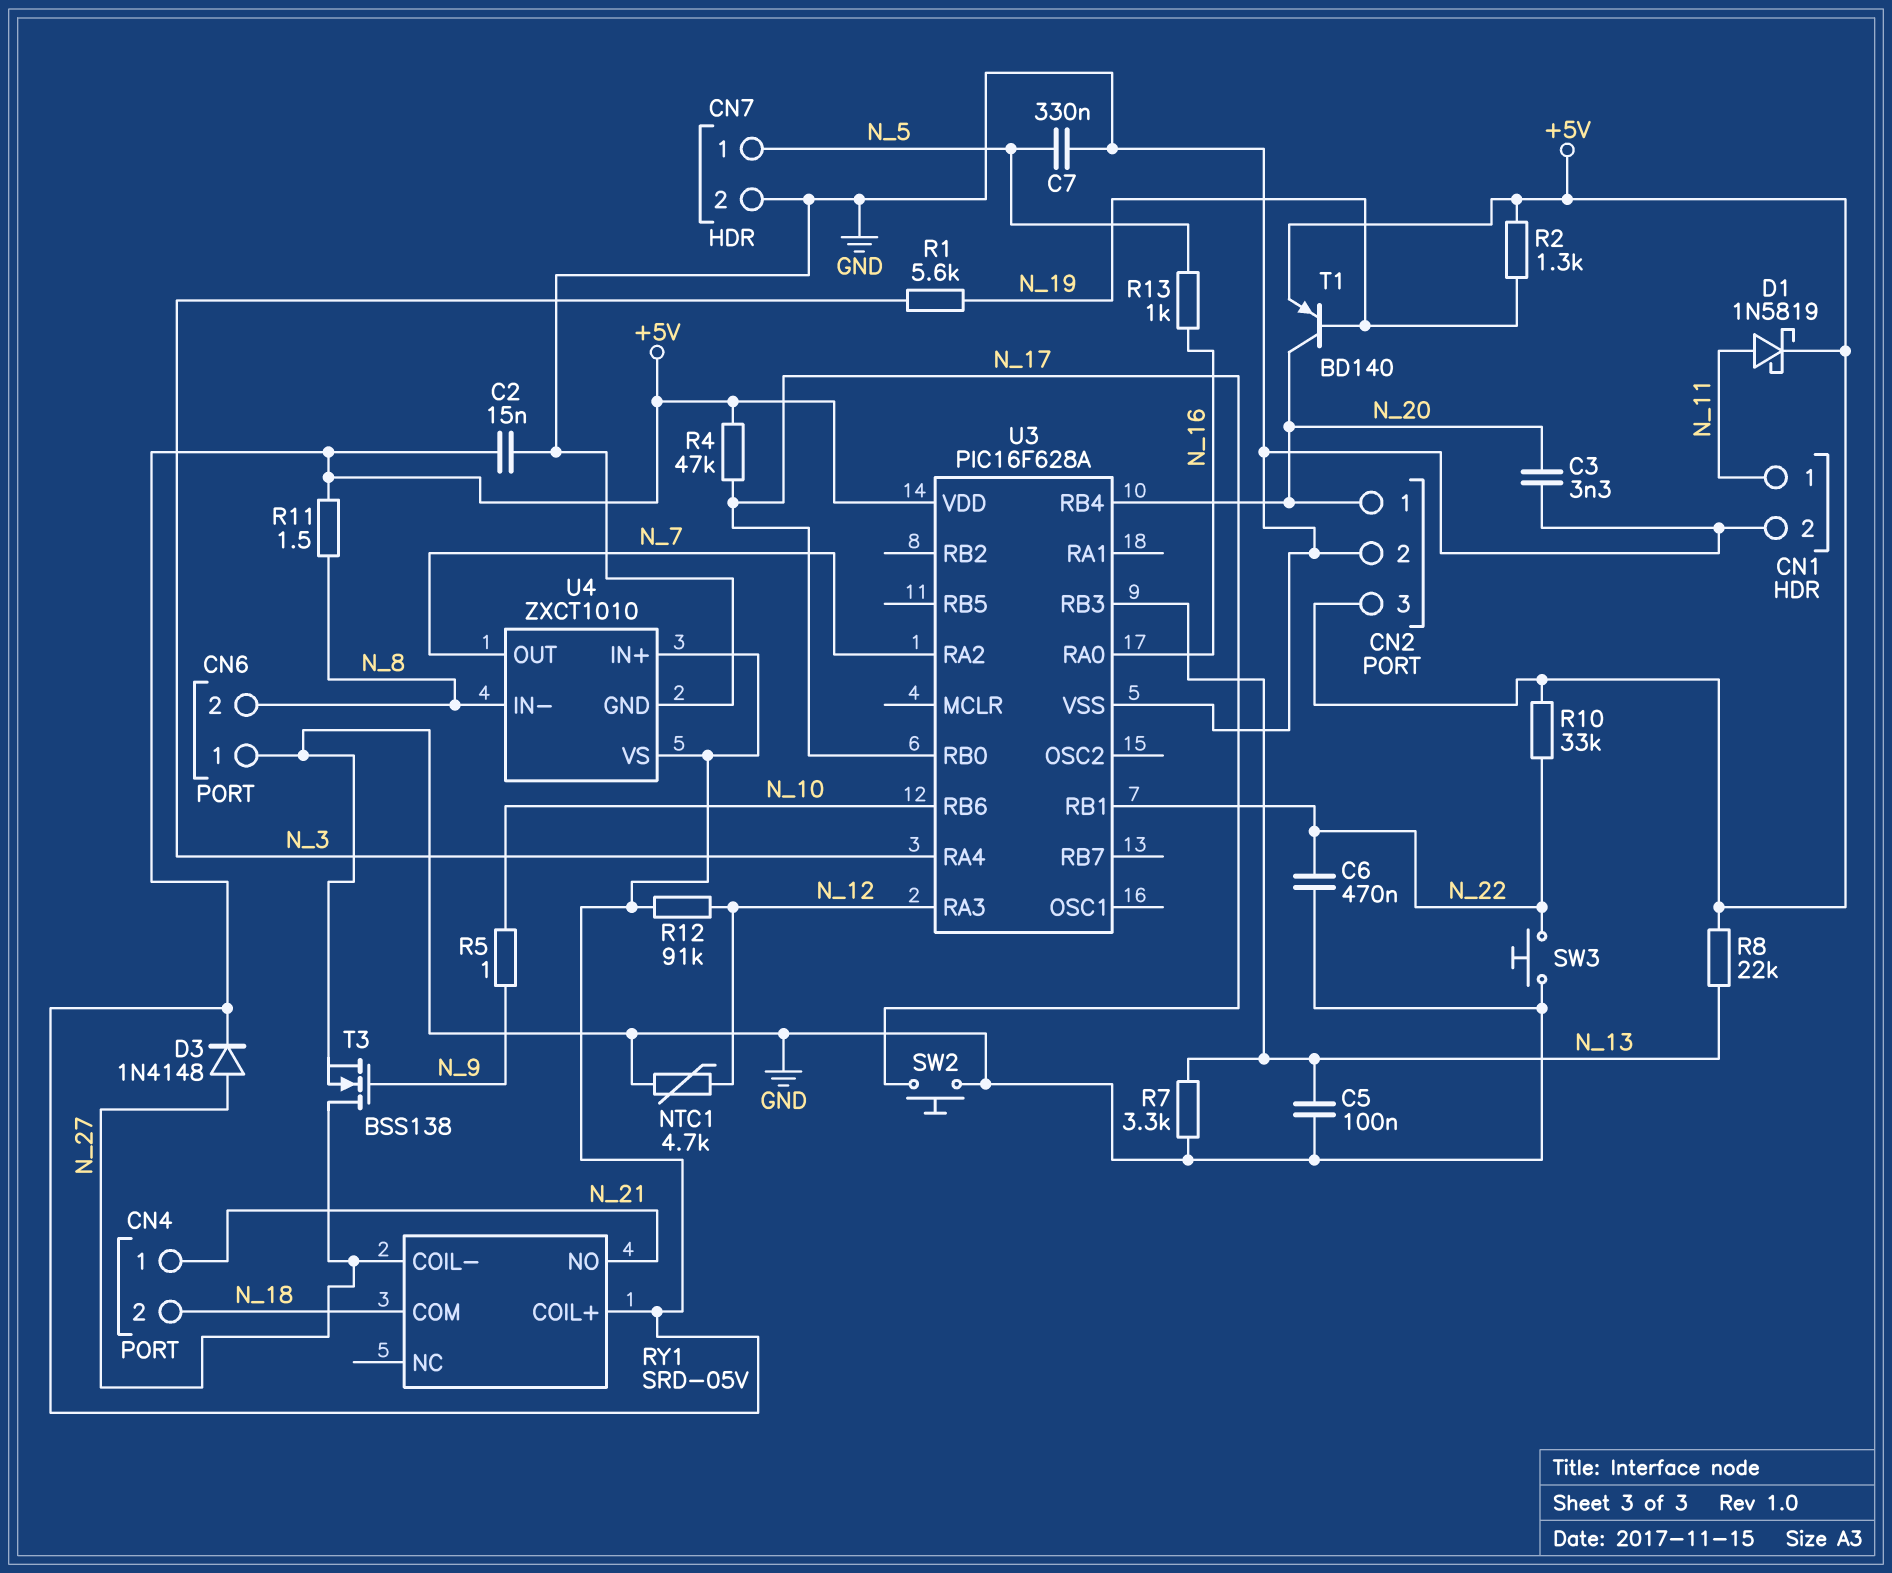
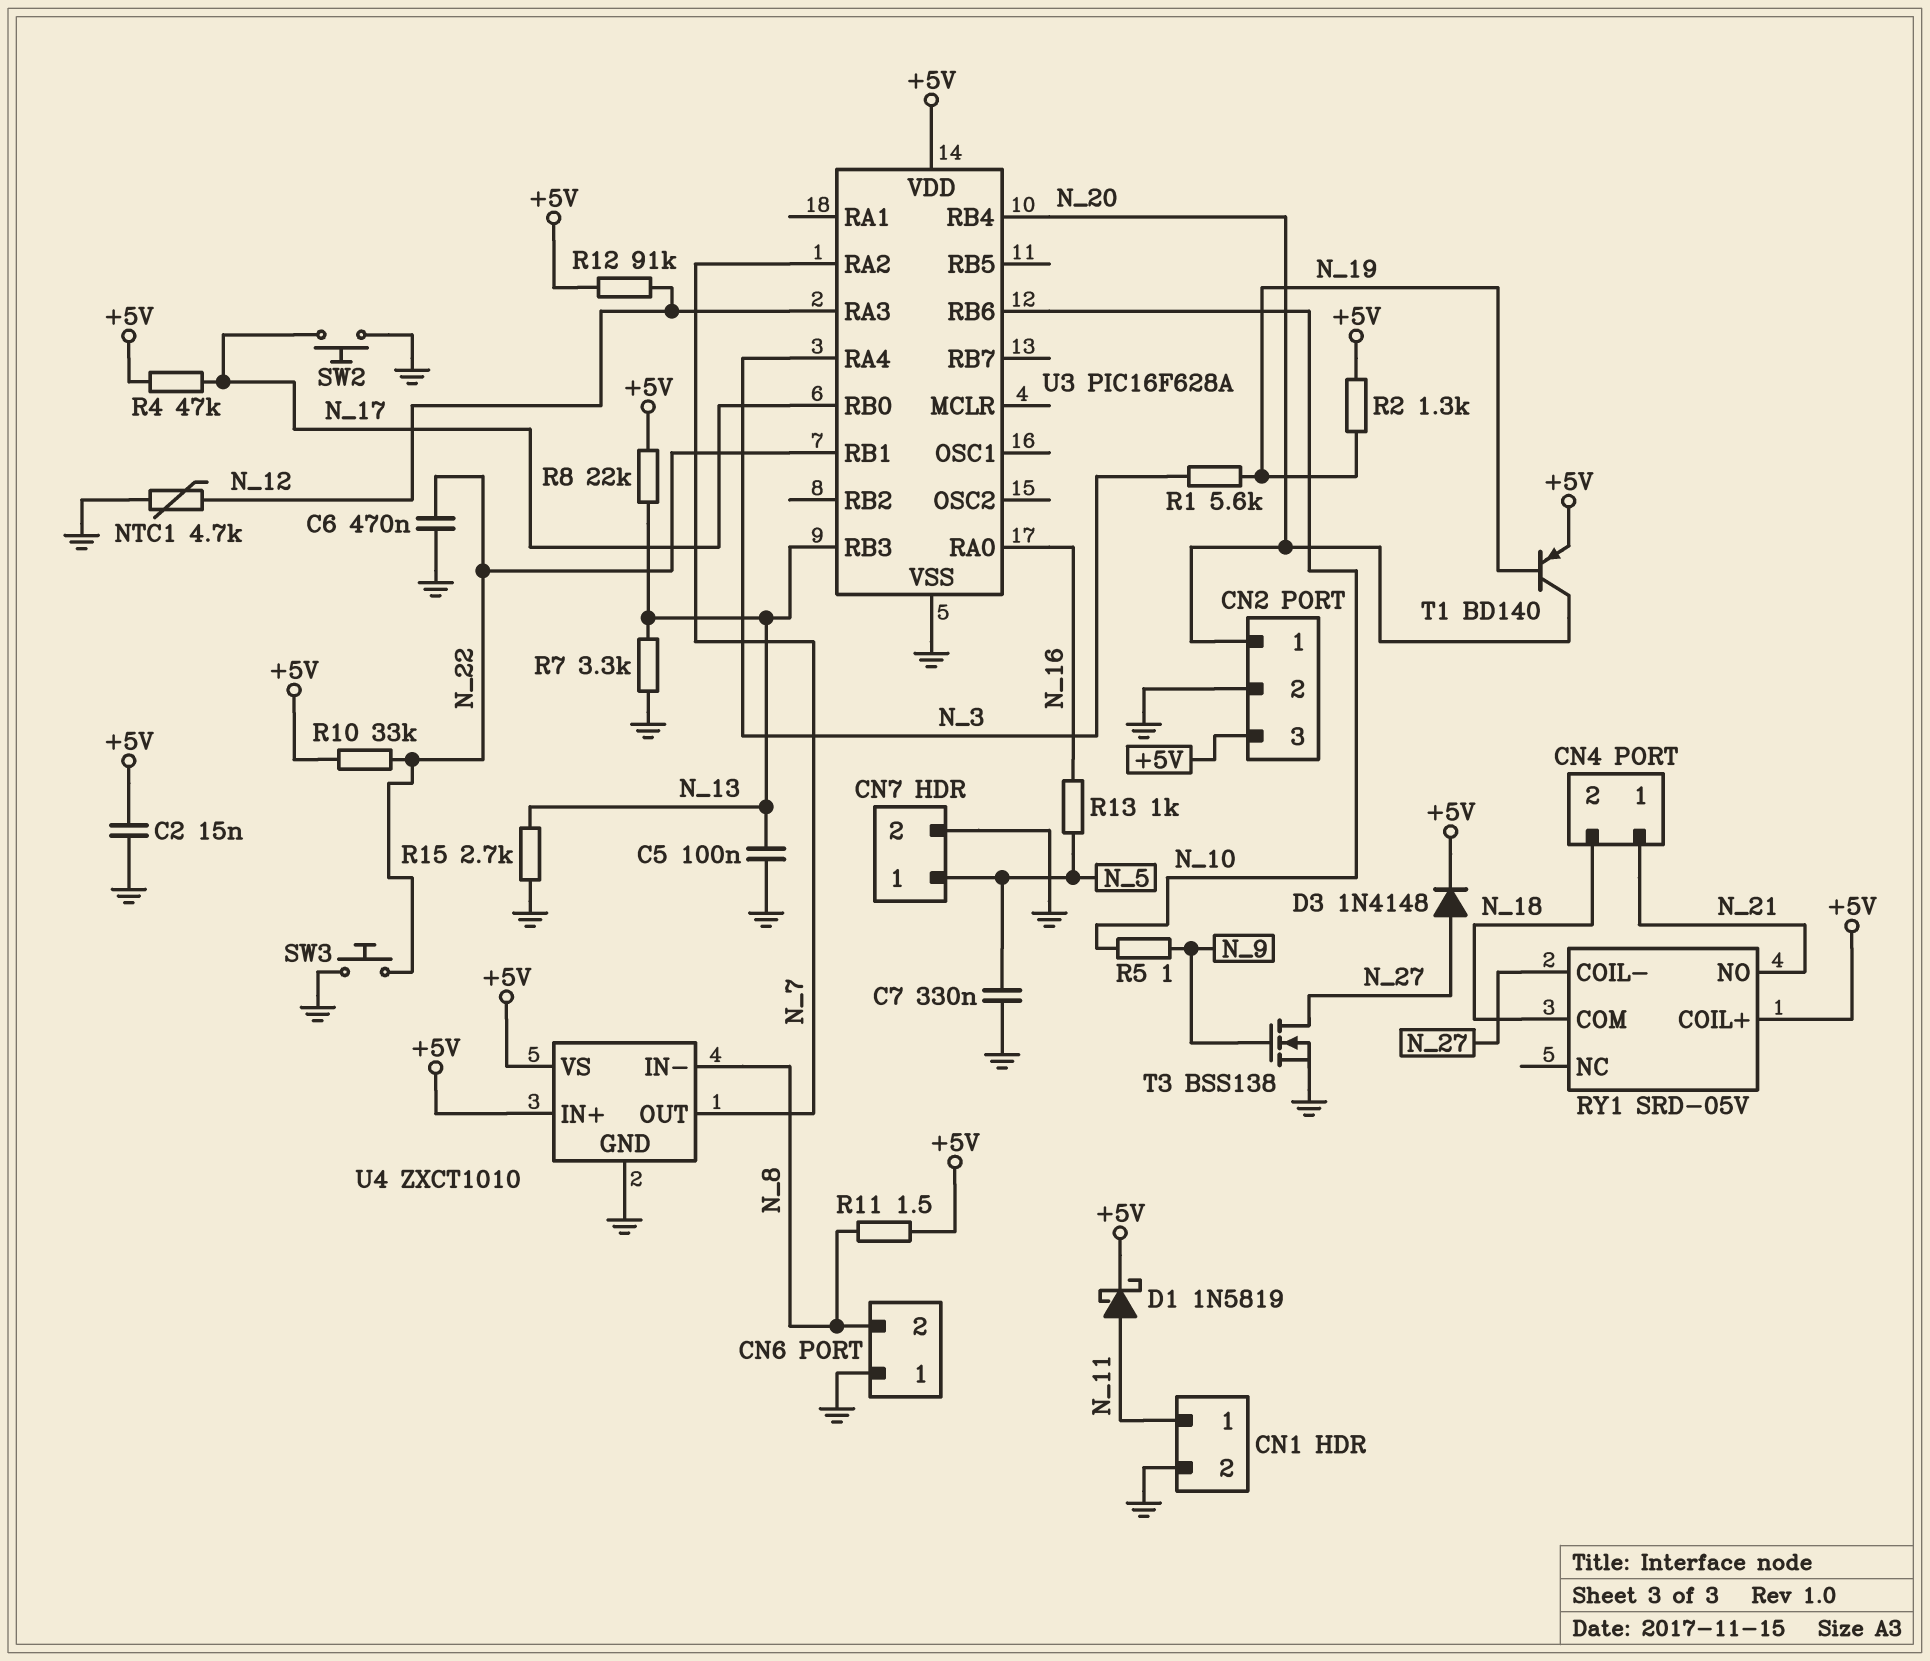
C3: 3.3nF (GND, N_20) -> none
R15: none -> 2.7k (GND, N_13)

